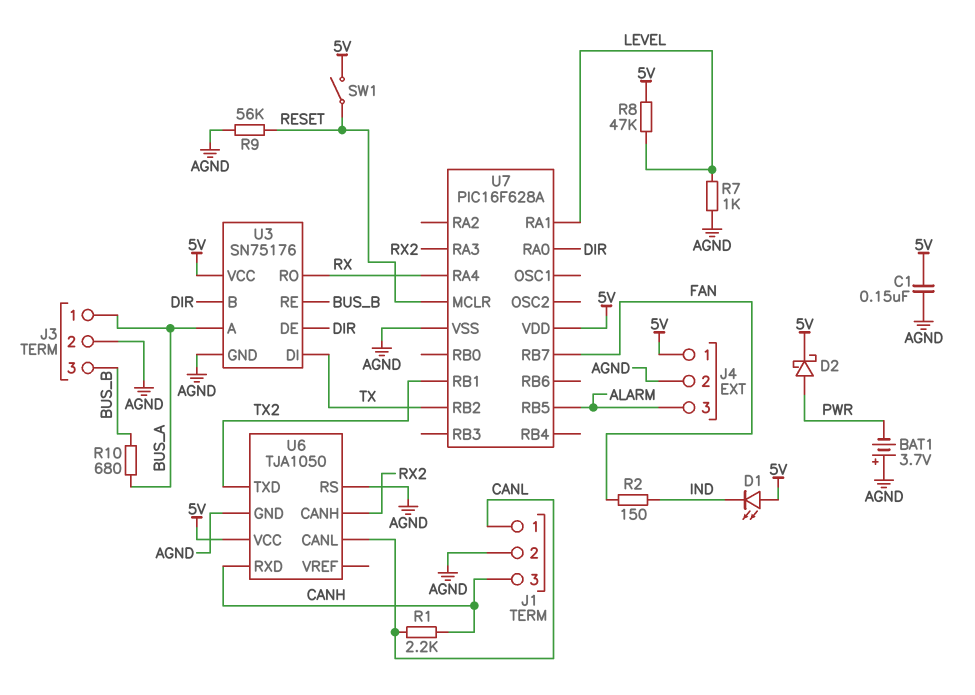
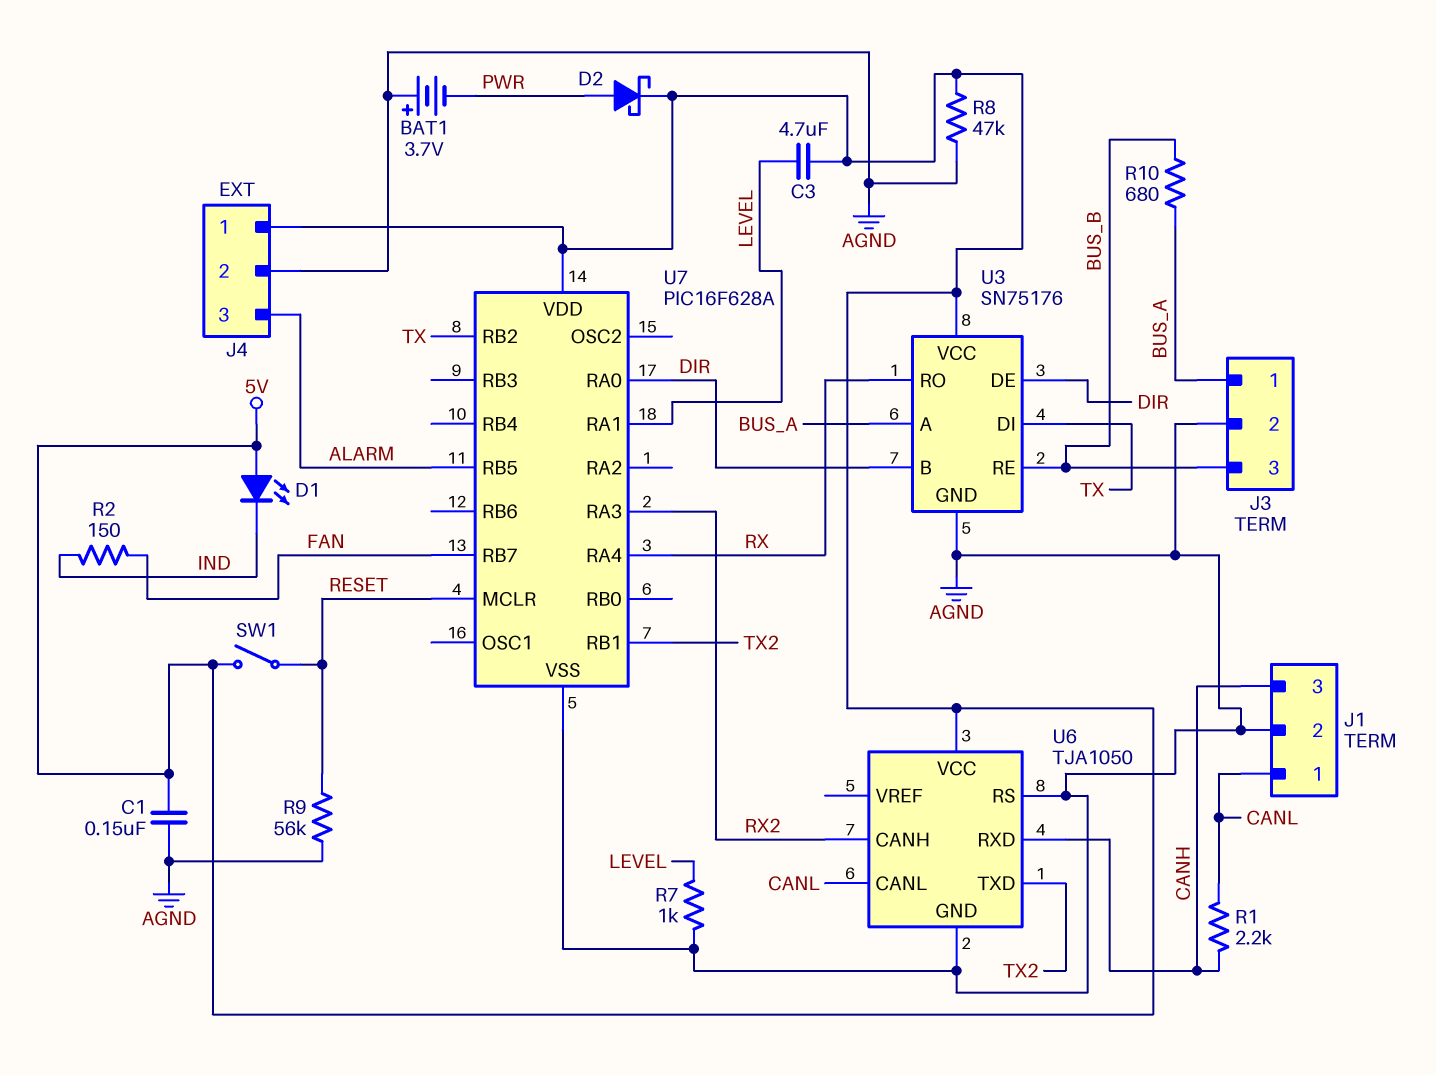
C3: none -> 4.7uF (5V, LEVEL)
R8: 47k (5V, LEVEL) -> 47k (5V, AGND)

